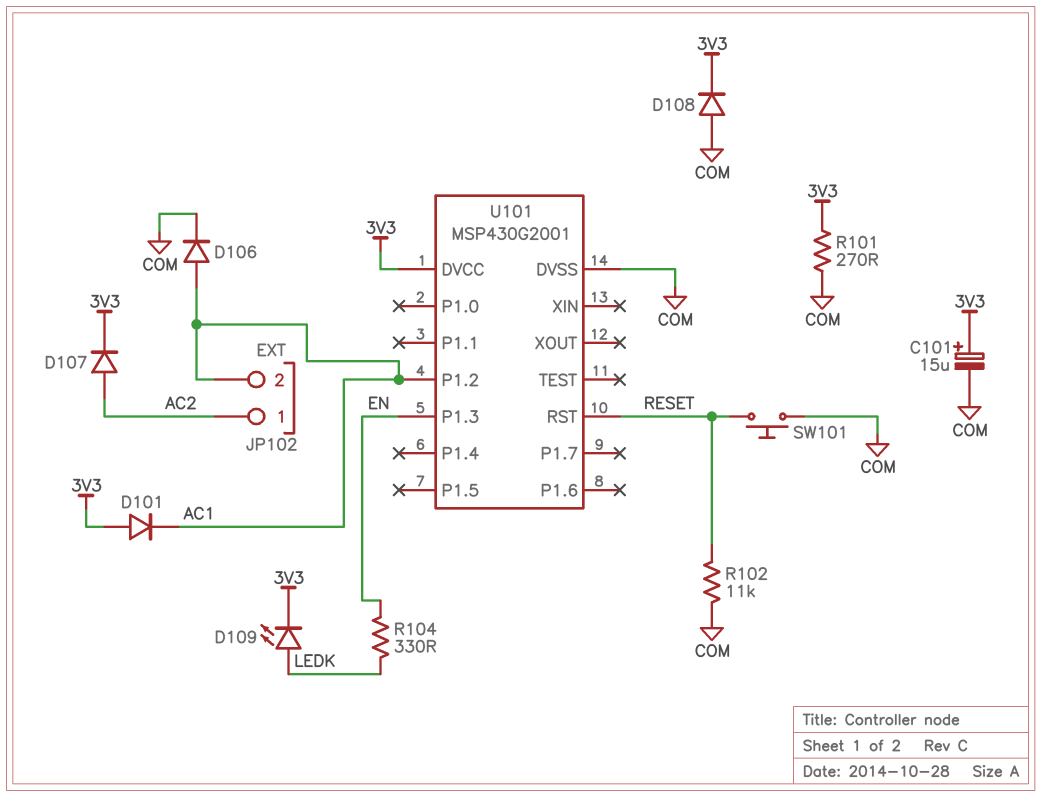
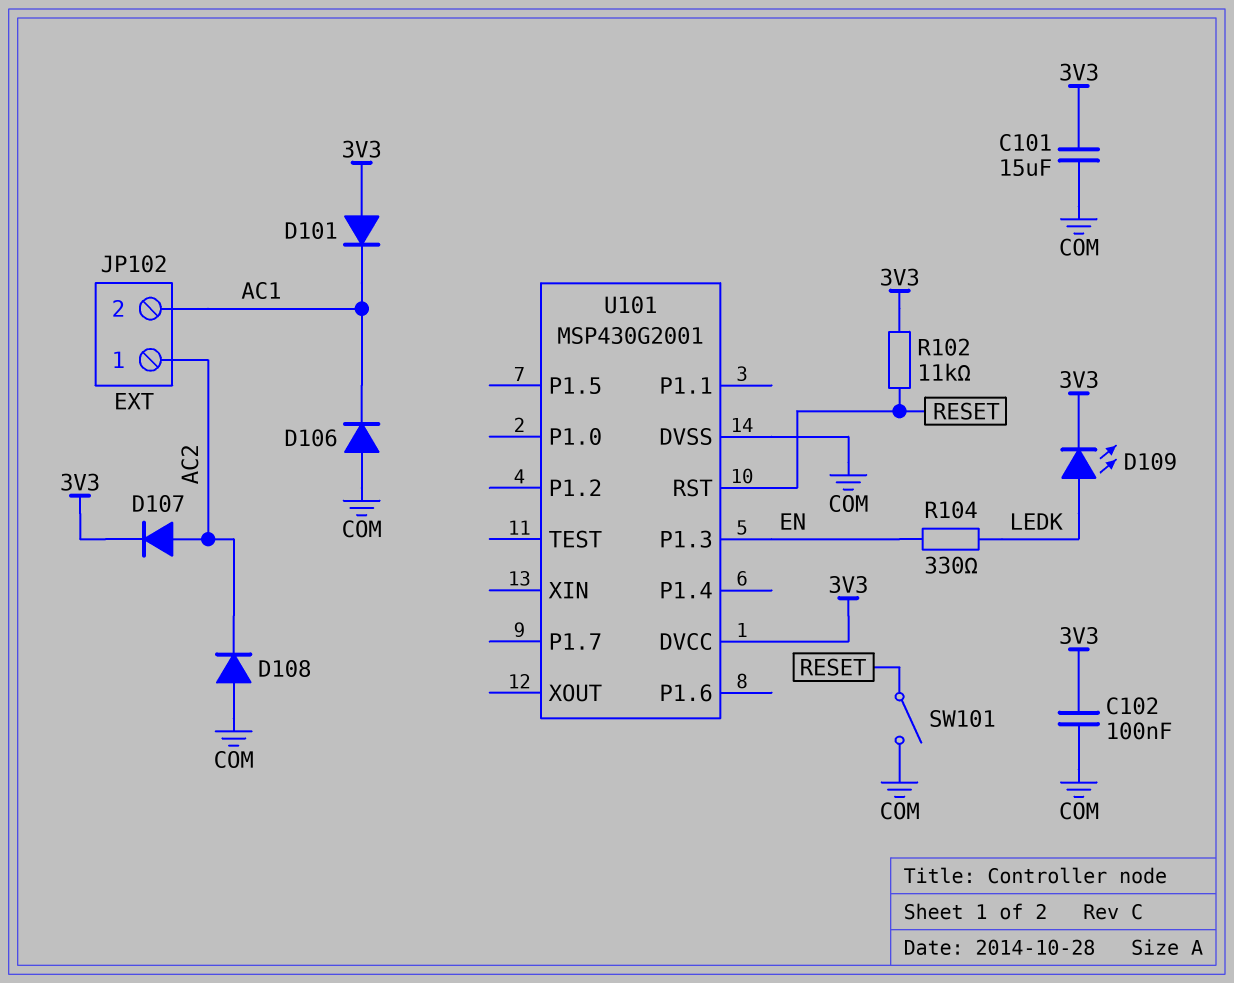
C101: 15uF (plus 3V3, minus COM) -> 15uF (3V3, COM)
C102: none -> 100nF (3V3, COM)
D106: diode (A AC1, K COM) -> diode (A COM, K AC1)
D108: diode (A COM, K 3V3) -> diode (A COM, K AC2)
R101: 270 (3V3, COM) -> none
R102: 11k (COM, RESET) -> 11k (3V3, RESET)
SW101: button (COM, RESET) -> switch (COM, RESET)
U101 pin P1.2: AC1 -> none

